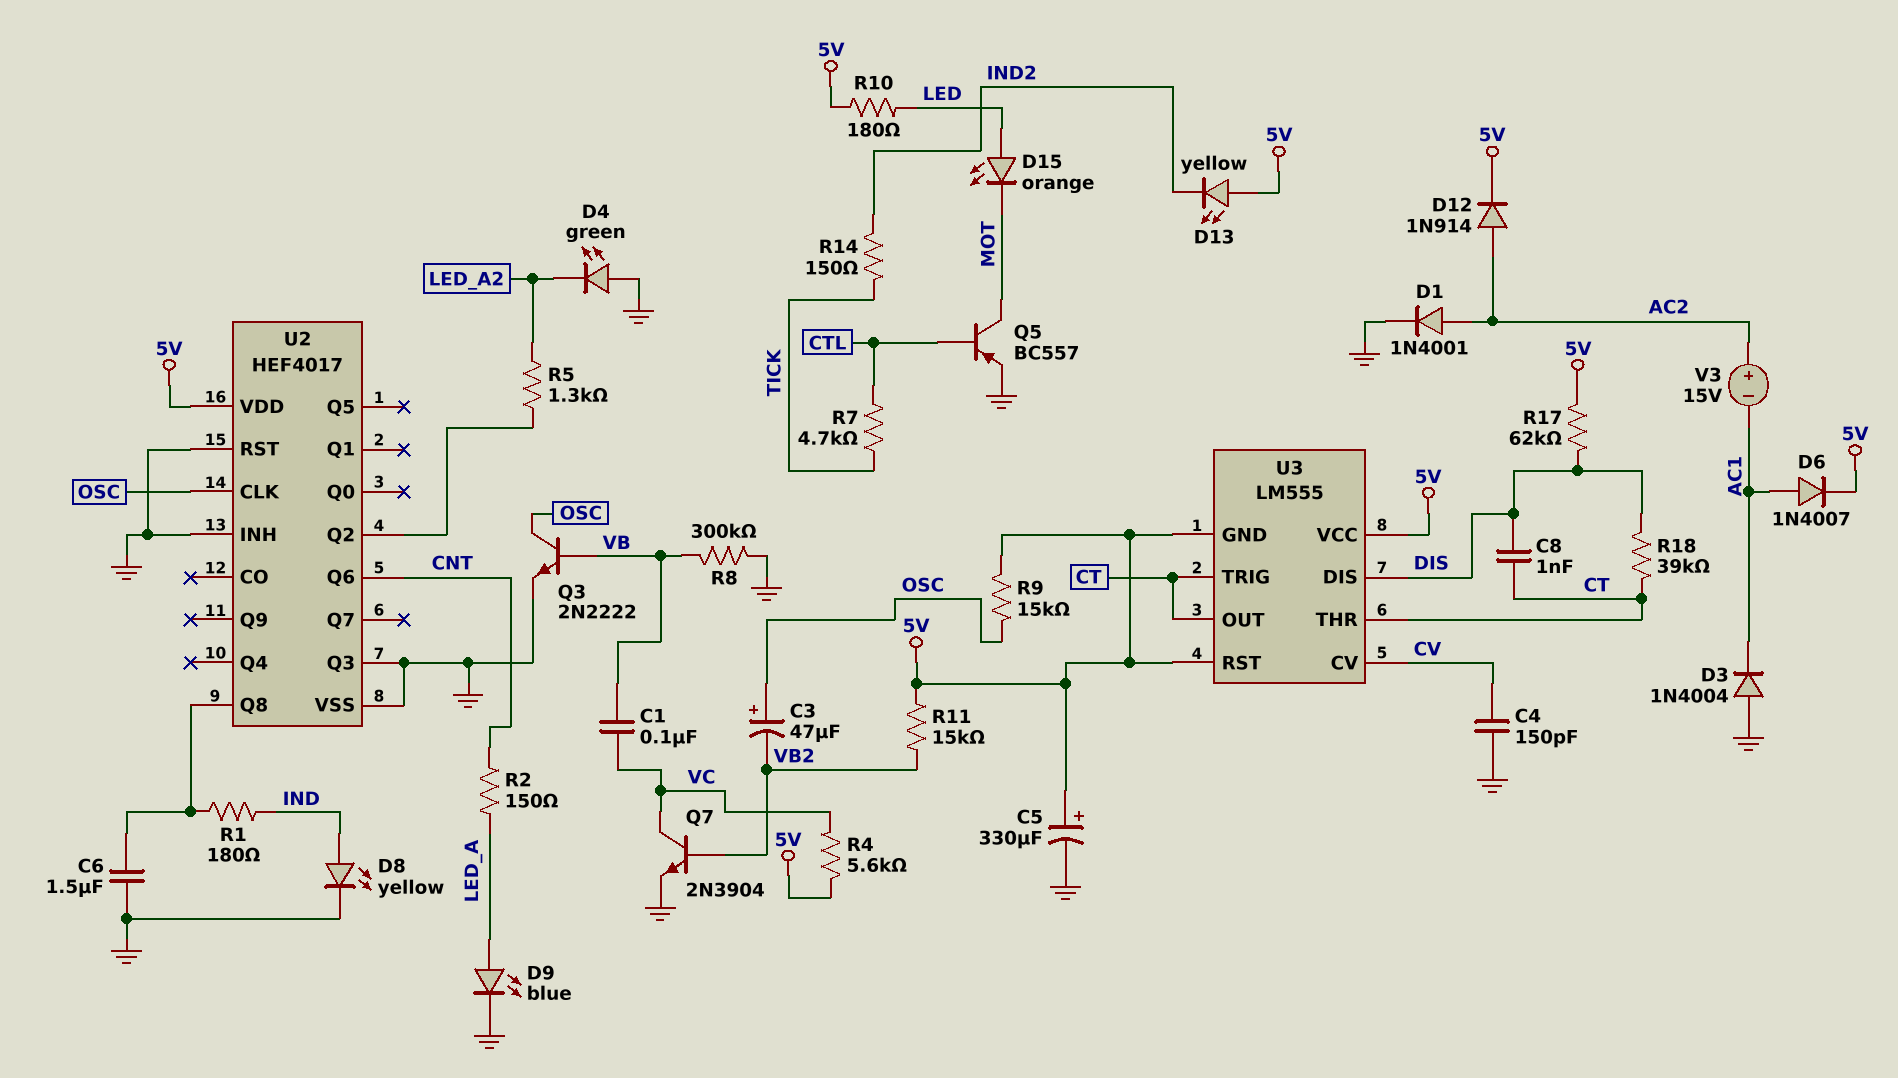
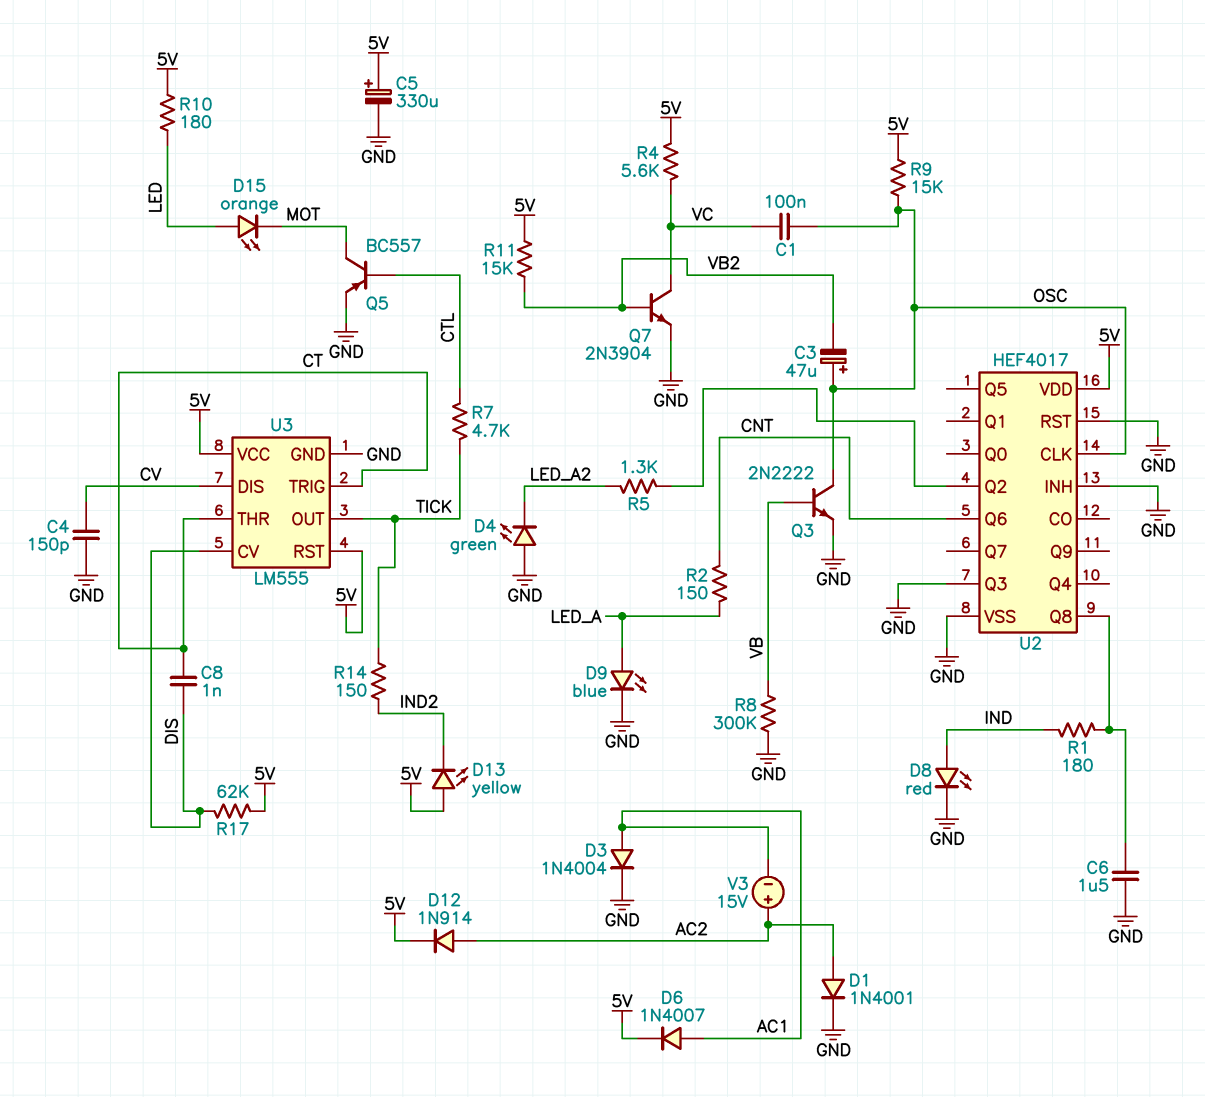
C1: 100nF (VB, VC) -> 100nF (OSC, VC)
D3: diode 1N4004 (A GND, K AC1) -> diode 1N4004 (A AC1, K GND)
D8: LED yellow (A IND, K GND) -> LED red (A IND, K GND)
R18: 39k (CT, DIS) -> none
U3 pin CV: CV -> DIS
U3 pin DIS: DIS -> CV
U3 pin GND: 5V -> GND
U3 pin OUT: CT -> TICK

